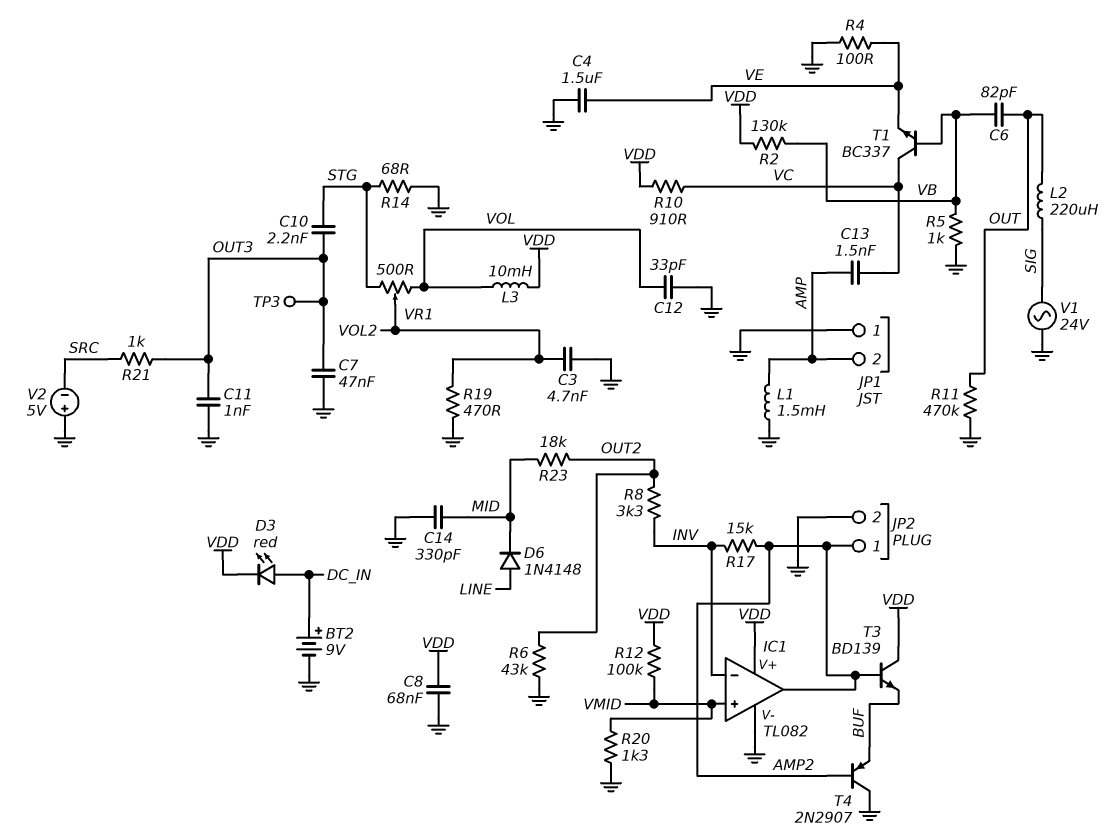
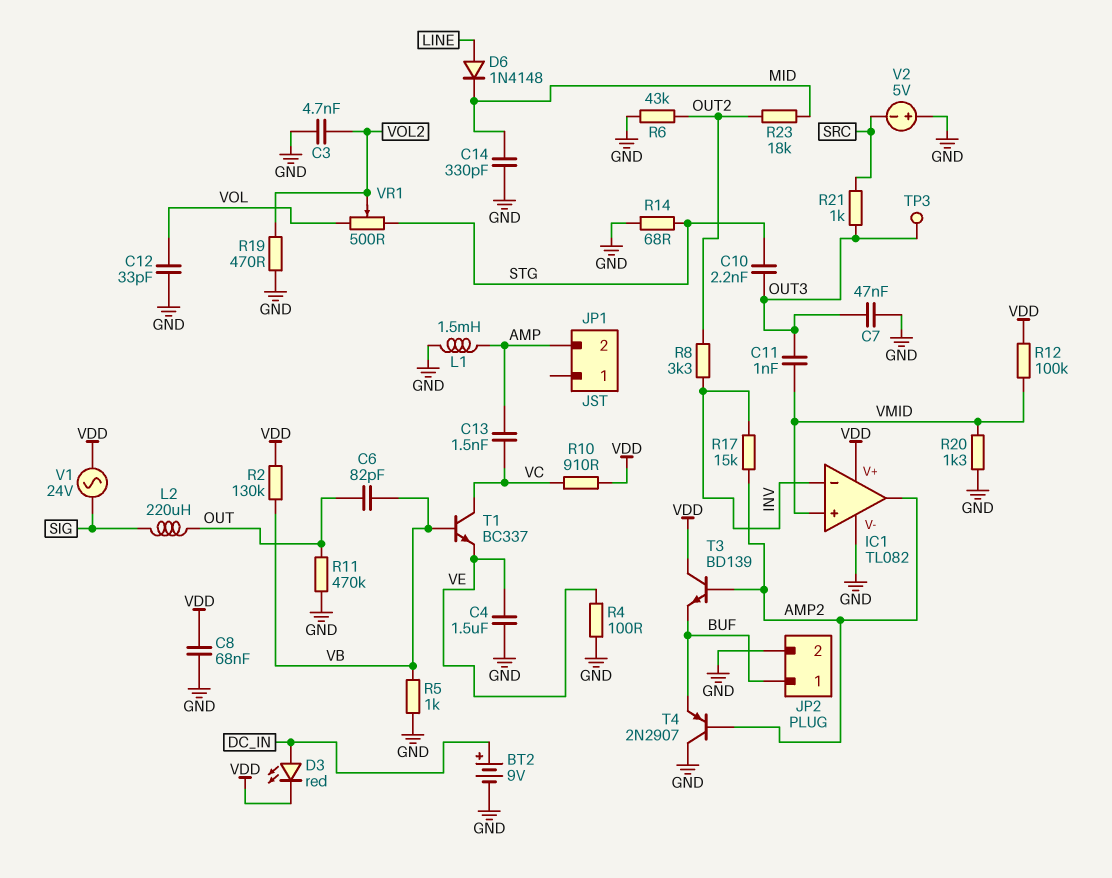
C11: 1nF (GND, OUT3) -> 1nF (OUT3, VMID)
JP1 pin 1: GND -> none
JP2 pin 1: AMP2 -> BUF
L3: 10mH (VDD, VOL) -> none
V1: AC 24V (GND, SIG) -> AC 24V (SIG, VDD)

